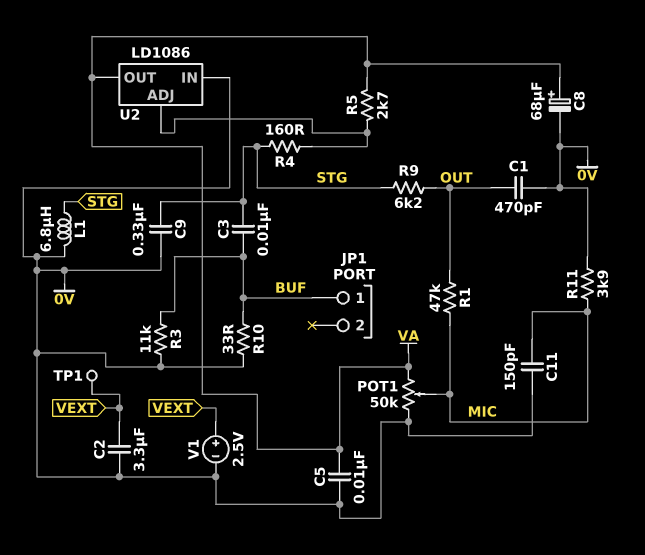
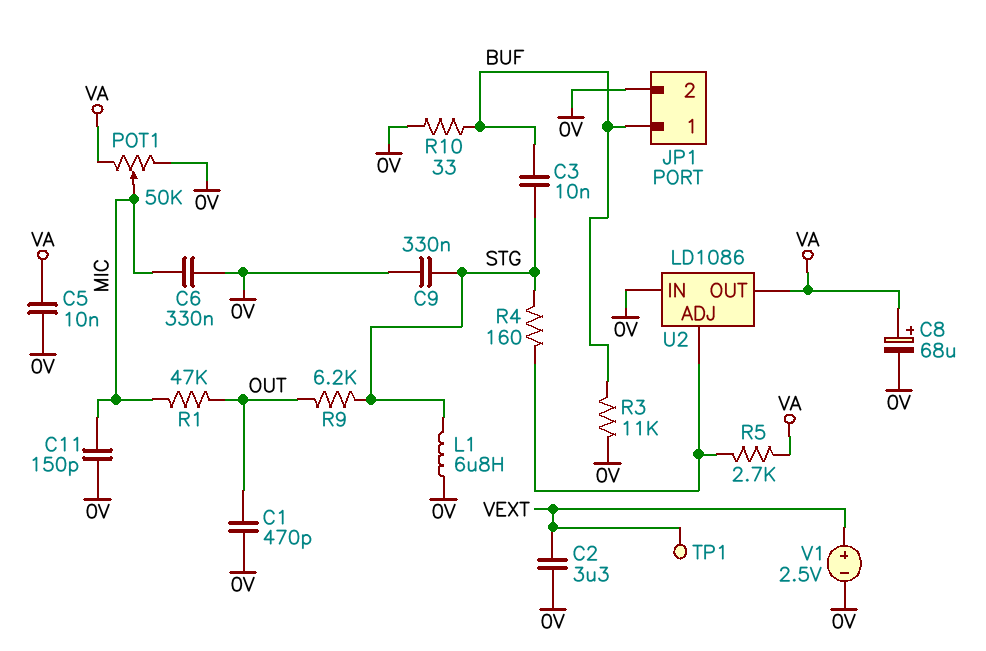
C6: none -> 330nF (0V, MIC)
JP1 pin 2: none -> 0V
R11: 3.9k (0V, MIC) -> none

